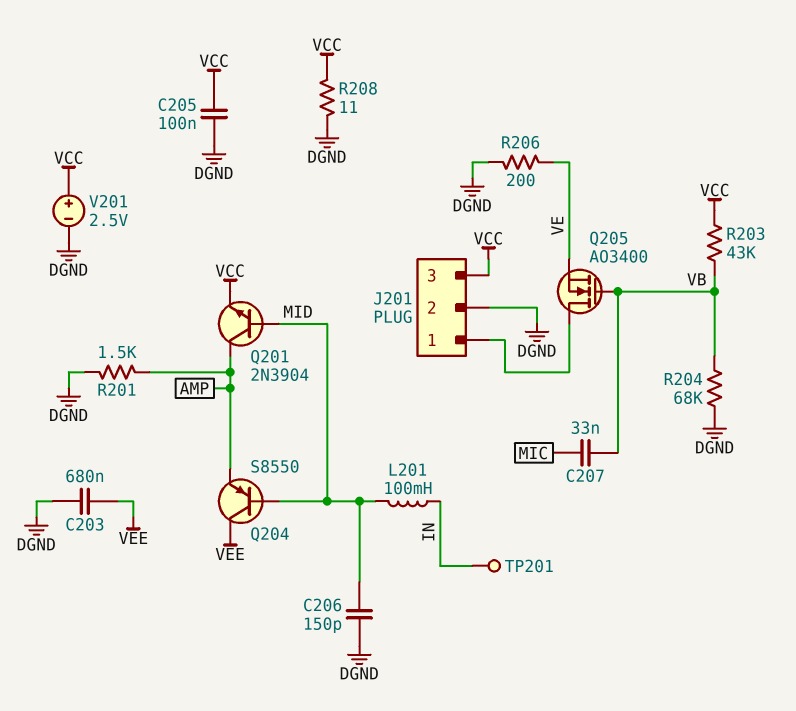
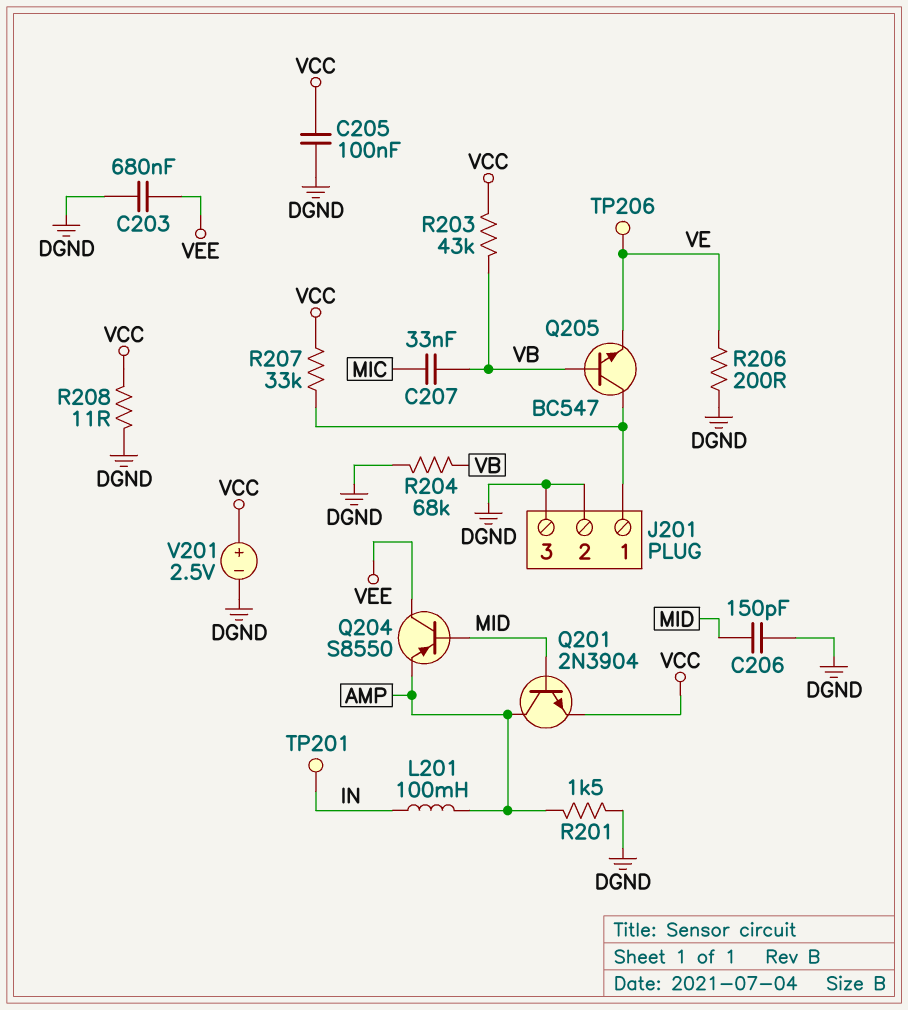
J201 pin 3: VCC -> DGND
L201: 100mH (IN, MID) -> 100mH (AMP, IN)
Q205: NMOS AO3400 (G VB, D J201/1, S VE) -> NPN BC547 (B VB, C J201/1, E VE)
R207: none -> 33k (J201/1, VCC)
TP206: none -> test point (VE)

